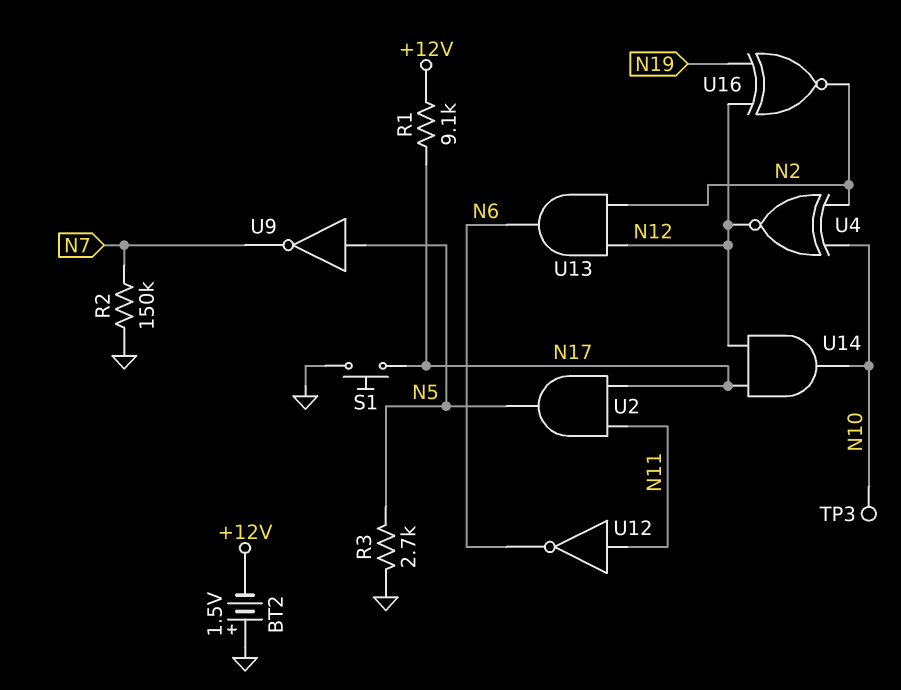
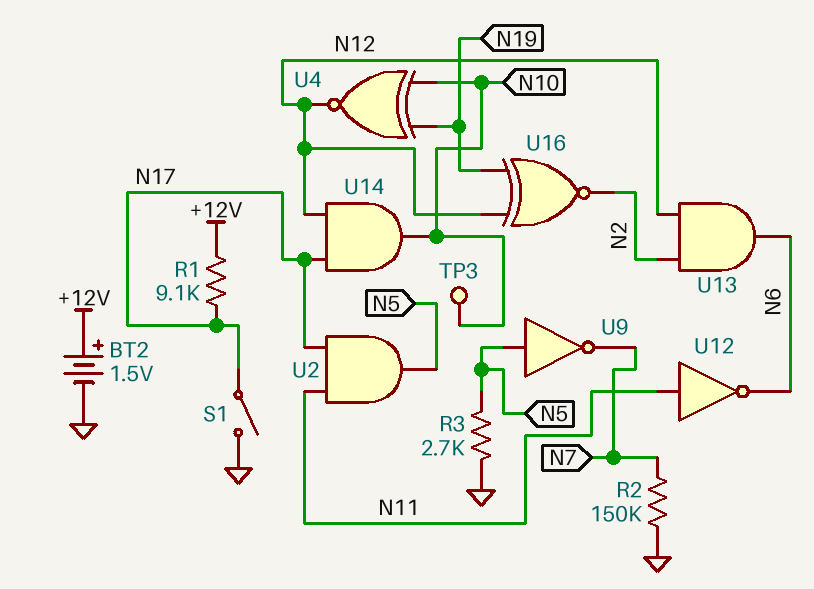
BT2: 1.5V (plus GND, minus +12V) -> 1.5V (plus +12V, minus GND)
S1: button (GND, N17) -> switch (GND, N17)
U4: XNOR (in N2, in N10, out N12) -> XNOR (in N10, in N19, out N12)

